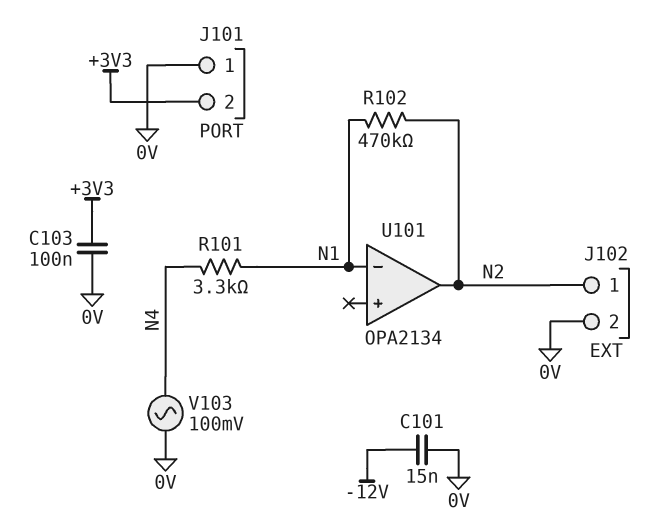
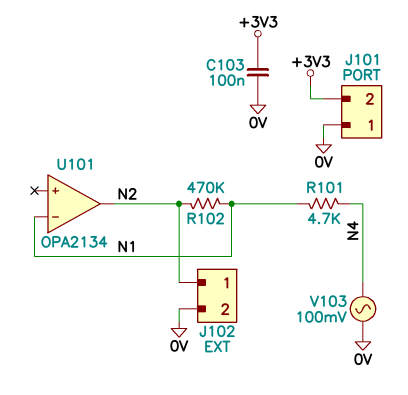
C101: 15nF (-12V, 0V) -> none
R101: 3.3k (N1, N4) -> 4.7k (N1, N4)

